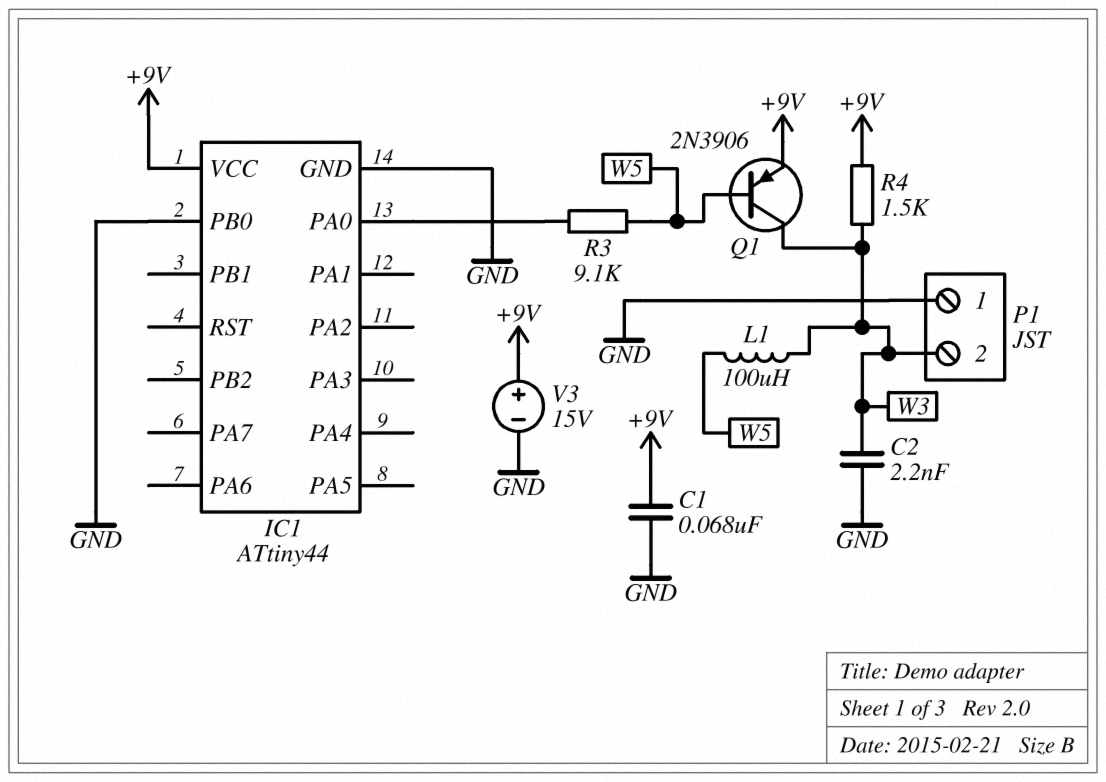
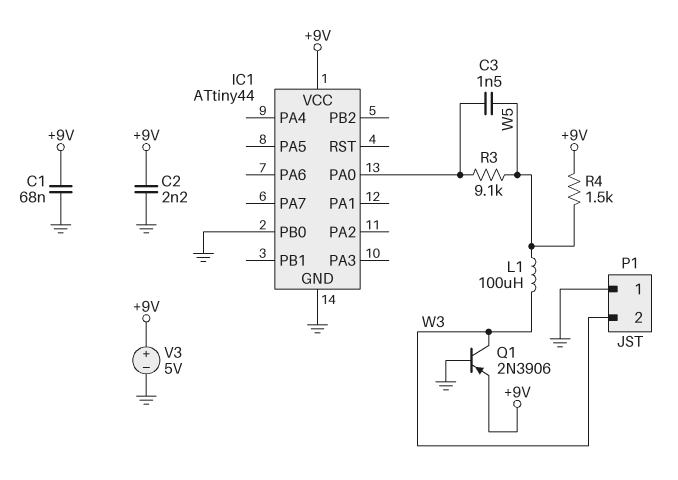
C2: 2.2nF (GND, W3) -> 2.2nF (+9V, GND)
C3: none -> 1.5nF (IC1/PA0, W5)
Q1: PNP 2N3906 (B W5, C W3, E +9V) -> PNP 2N3906 (B GND, C W3, E +9V)
R4: 1.5k (+9V, W3) -> 1.5k (+9V, W5)
V3: 15V (plus +9V, minus GND) -> 5V (plus +9V, minus GND)

